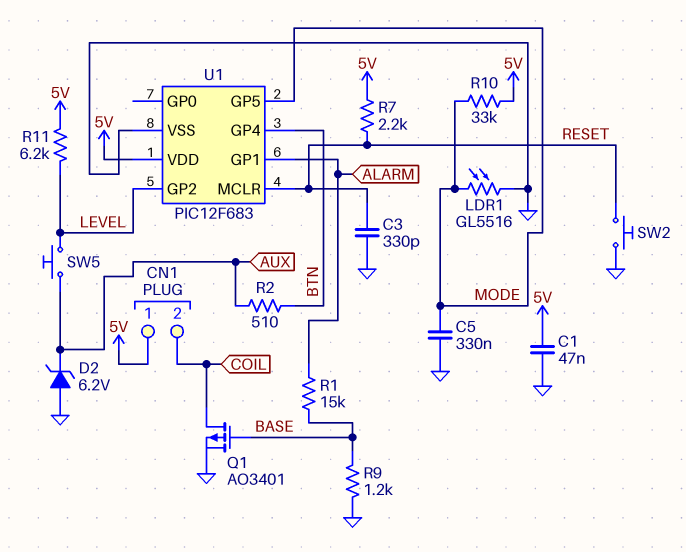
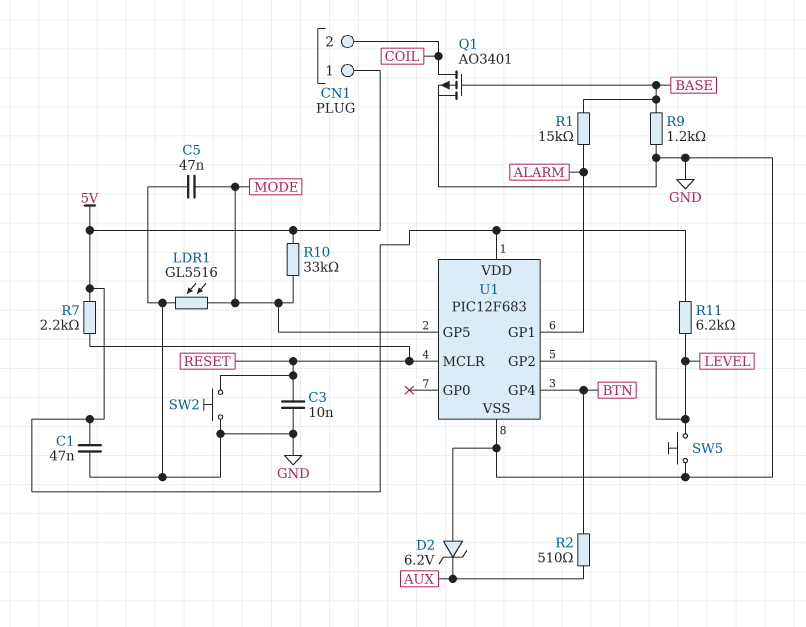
C3: 330pF (GND, RESET) -> 10nF (GND, RESET)
C5: 330nF (GND, MODE) -> 47nF (GND, MODE)
SW5: button (AUX, LEVEL) -> button (GND, LEVEL)

